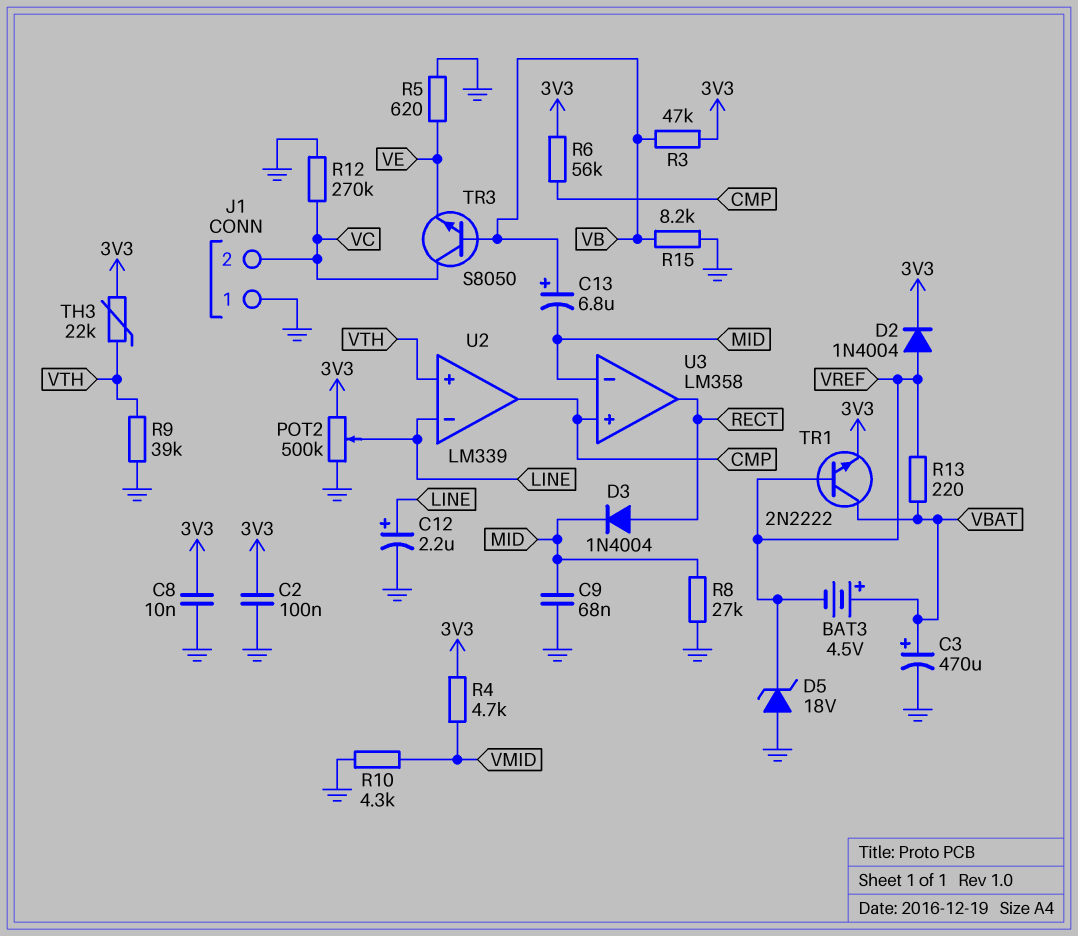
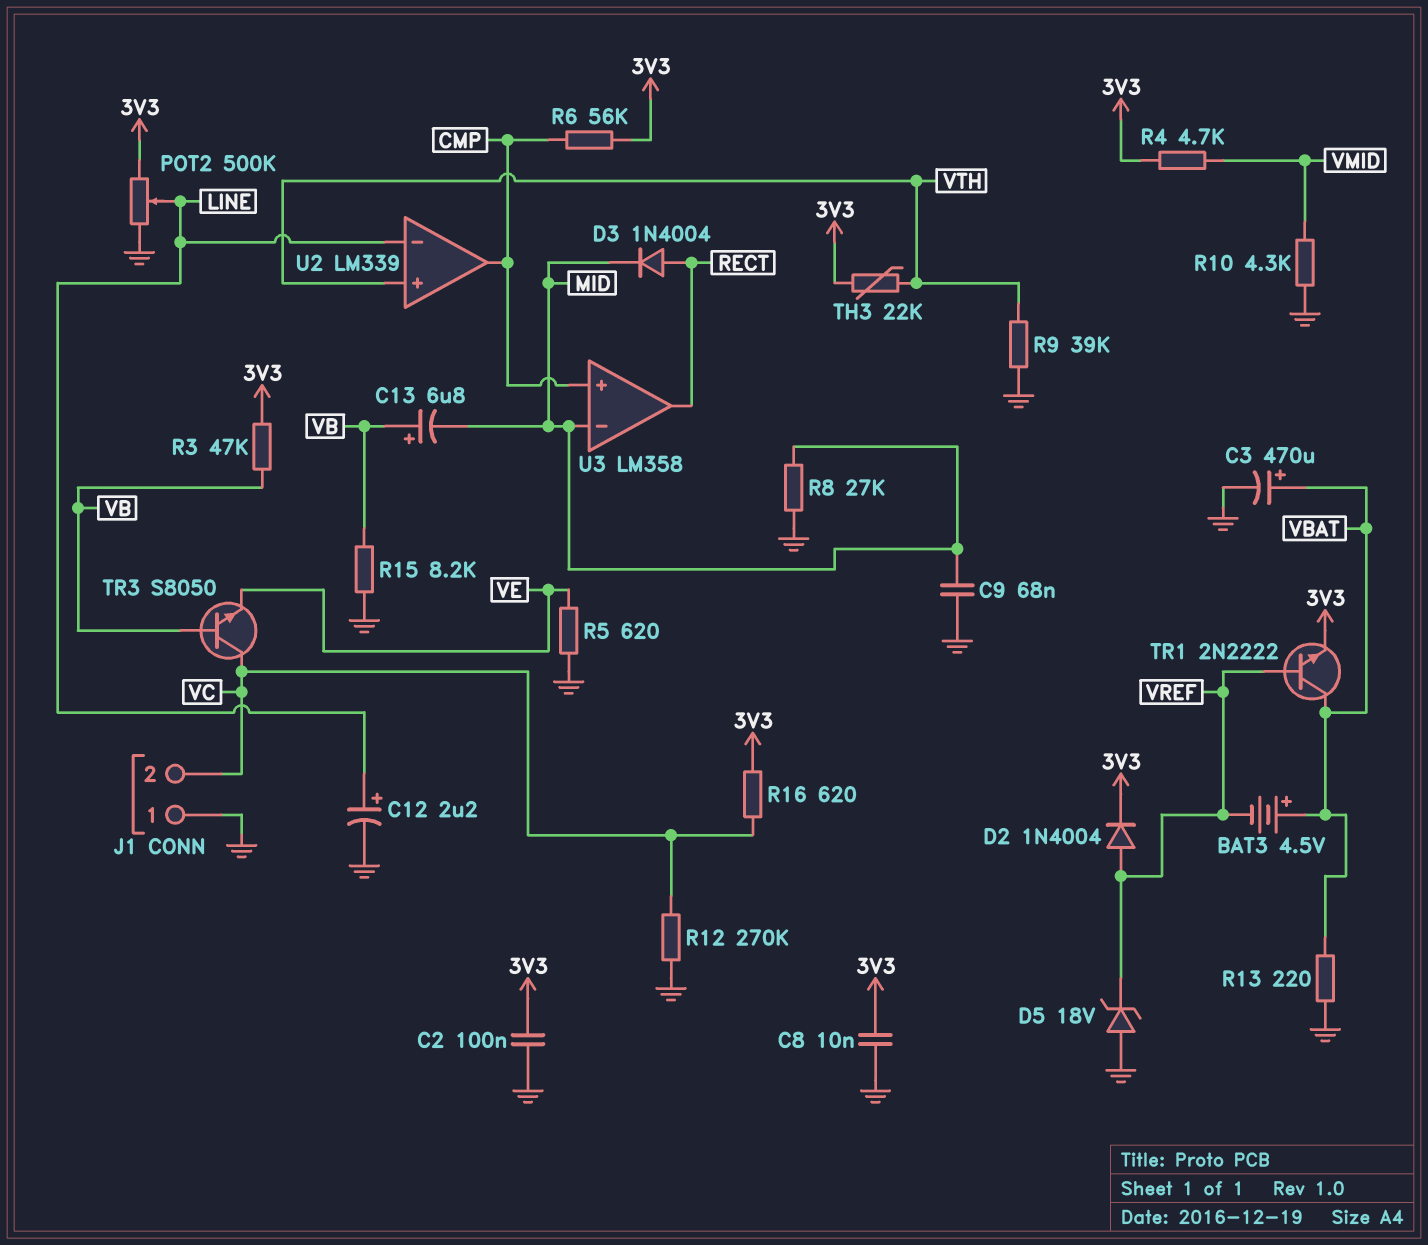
R13: 220 (VBAT, VREF) -> 220 (GND, VBAT)
R16: none -> 620 (3V3, VC)

